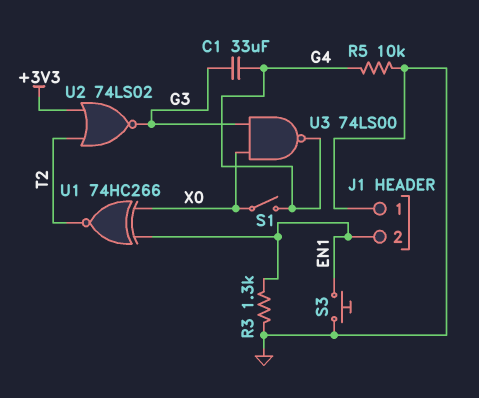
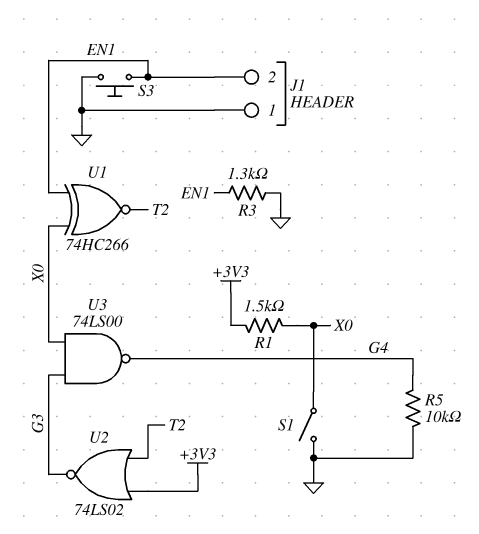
C1: 33uF (G3, G4) -> none
R1: none -> 1.5k (+3V3, X0)
S1: switch (G4, X0) -> switch (GND, X0)

